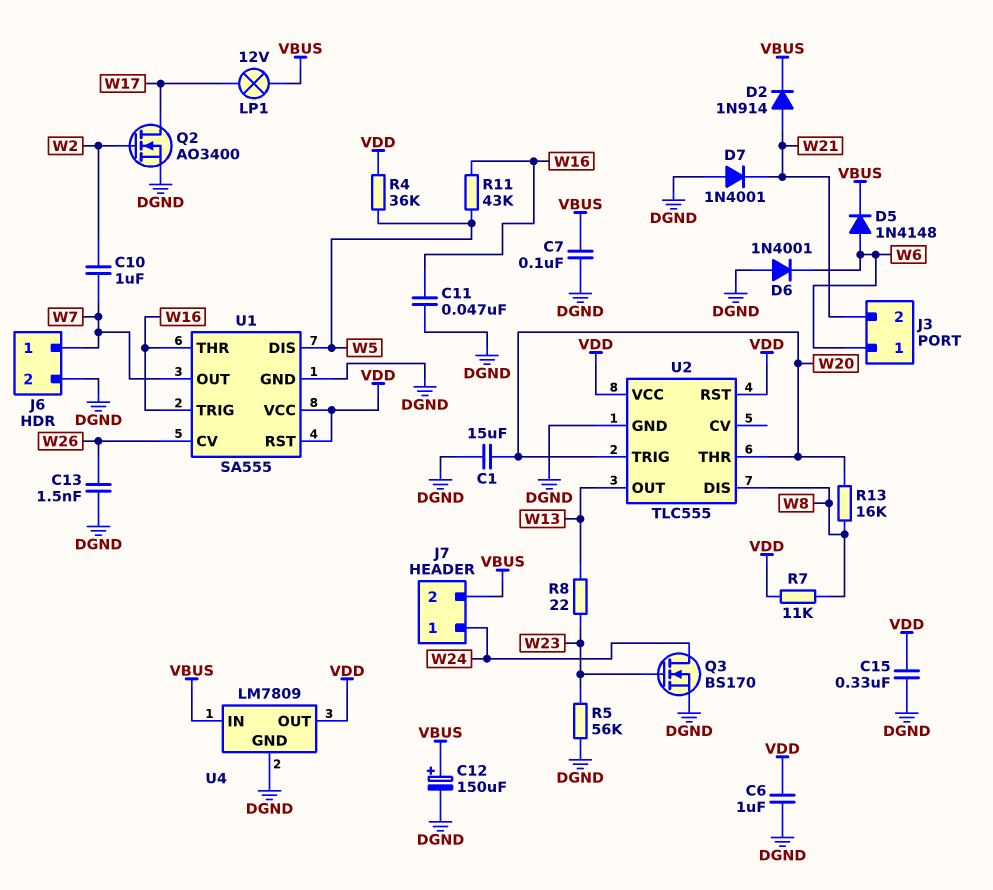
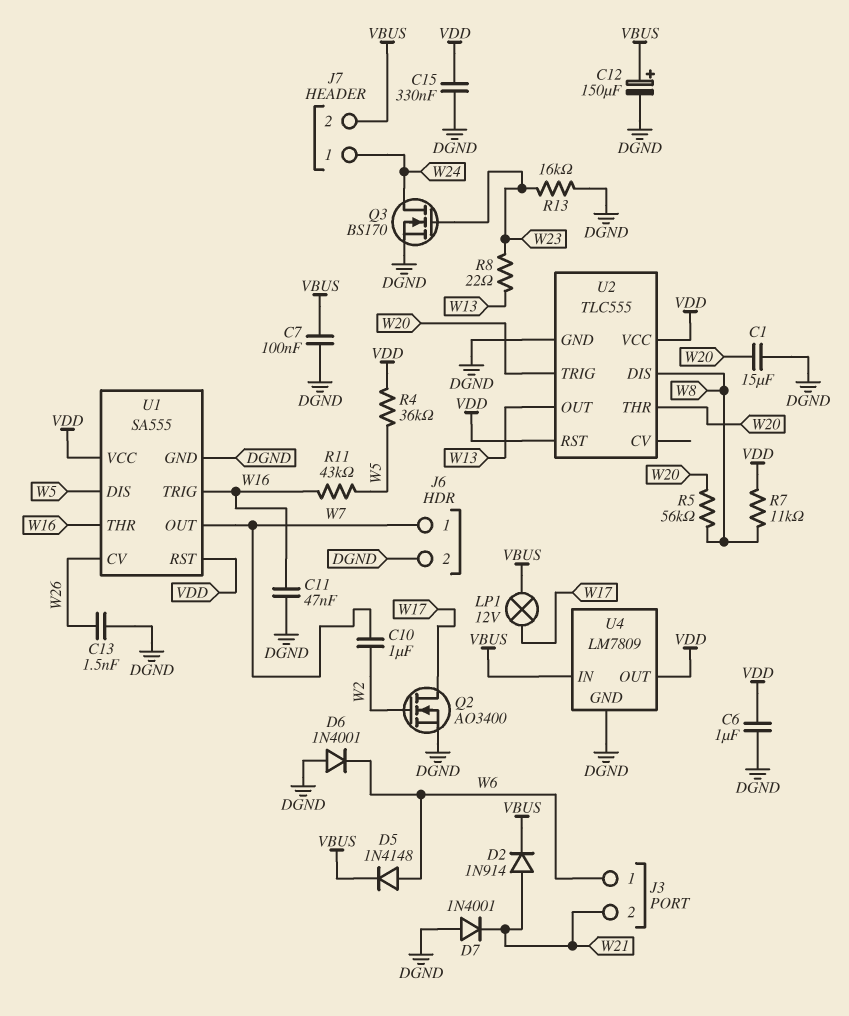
R5: 56k (DGND, W23) -> 56k (W8, W20)
R13: 16k (W8, W20) -> 16k (DGND, W23)

